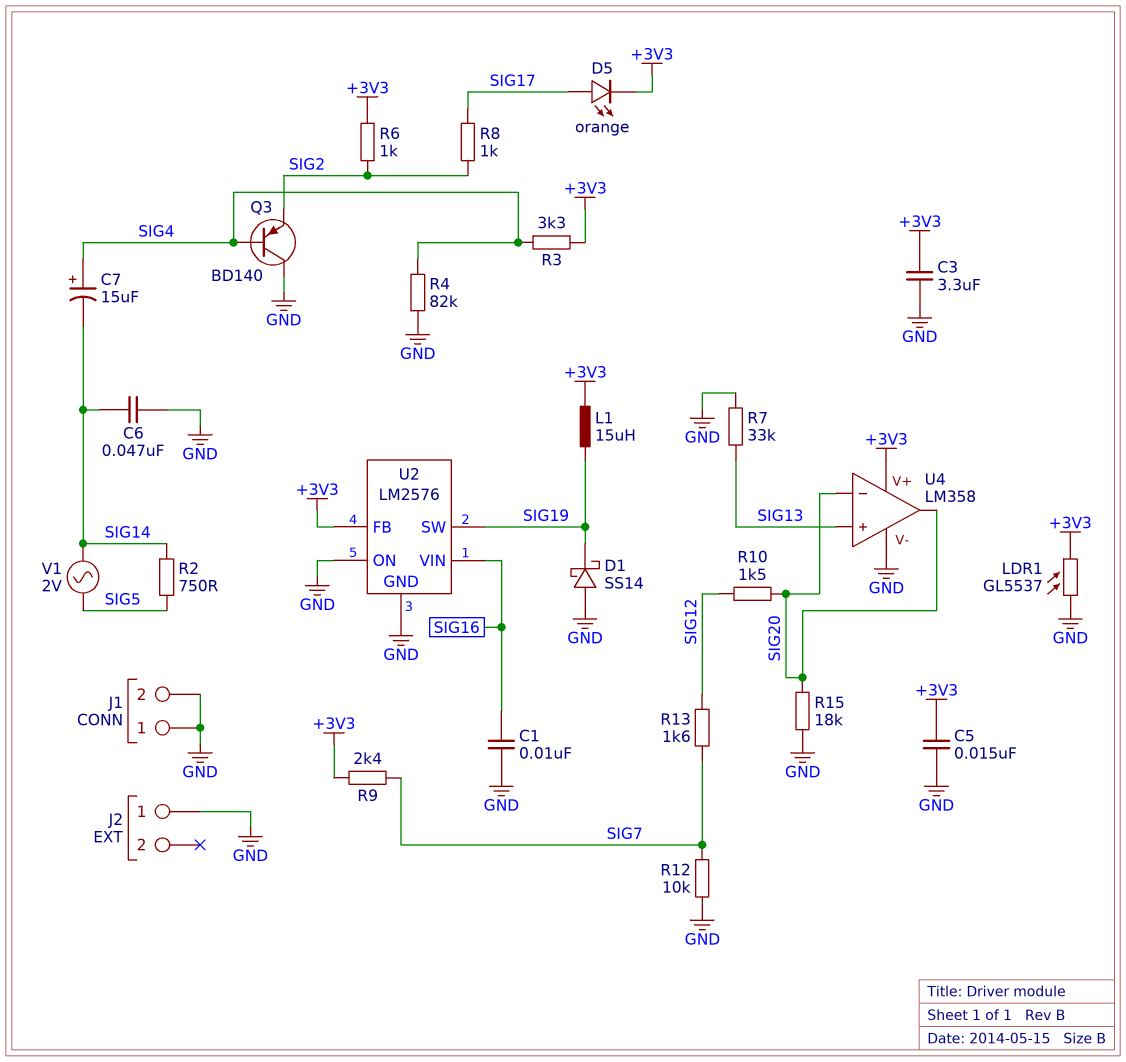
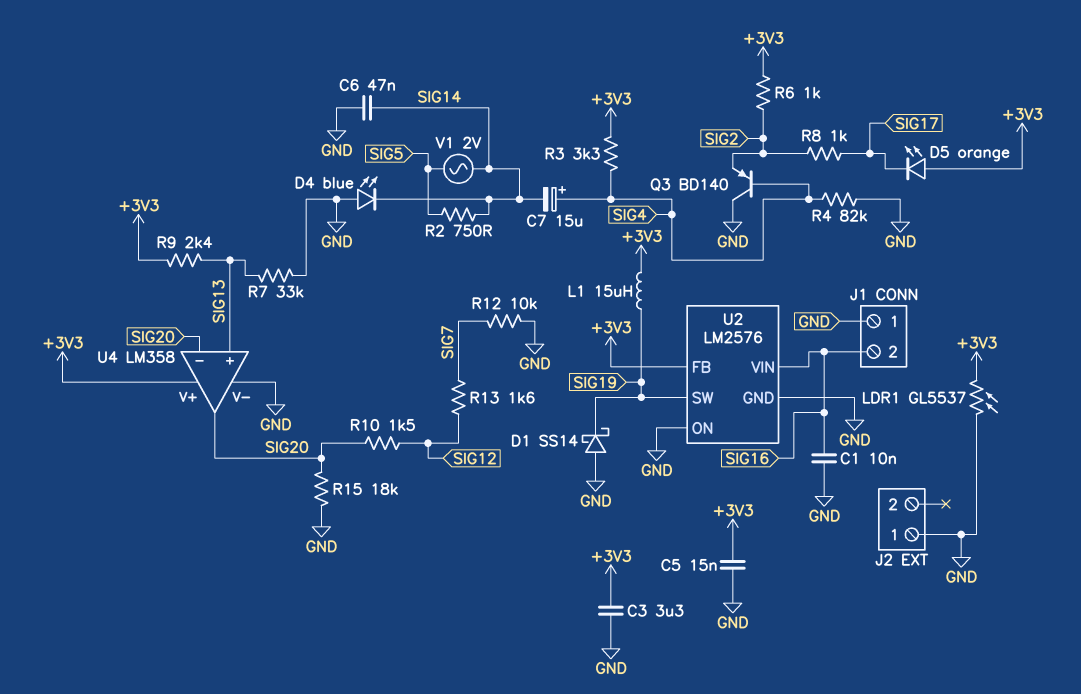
D4: none -> LED blue (A GND, K SIG14)
D5: LED orange (A SIG17, K +3V3) -> LED orange (A +3V3, K SIG17)
J1 pin 2: GND -> SIG16
R9: 2.4k (+3V3, SIG7) -> 2.4k (+3V3, SIG13)

